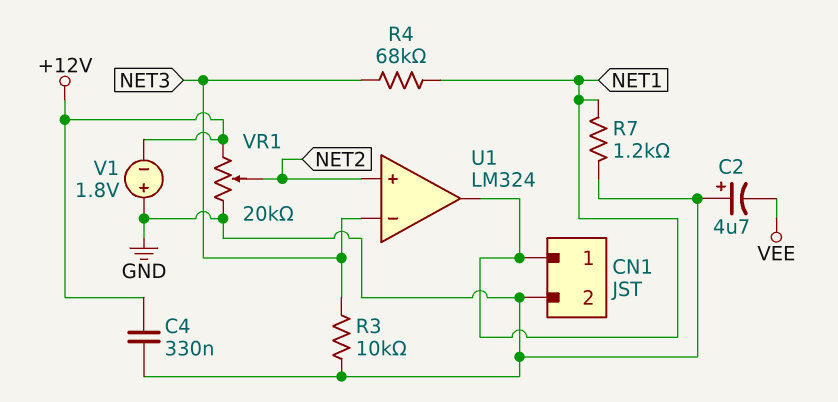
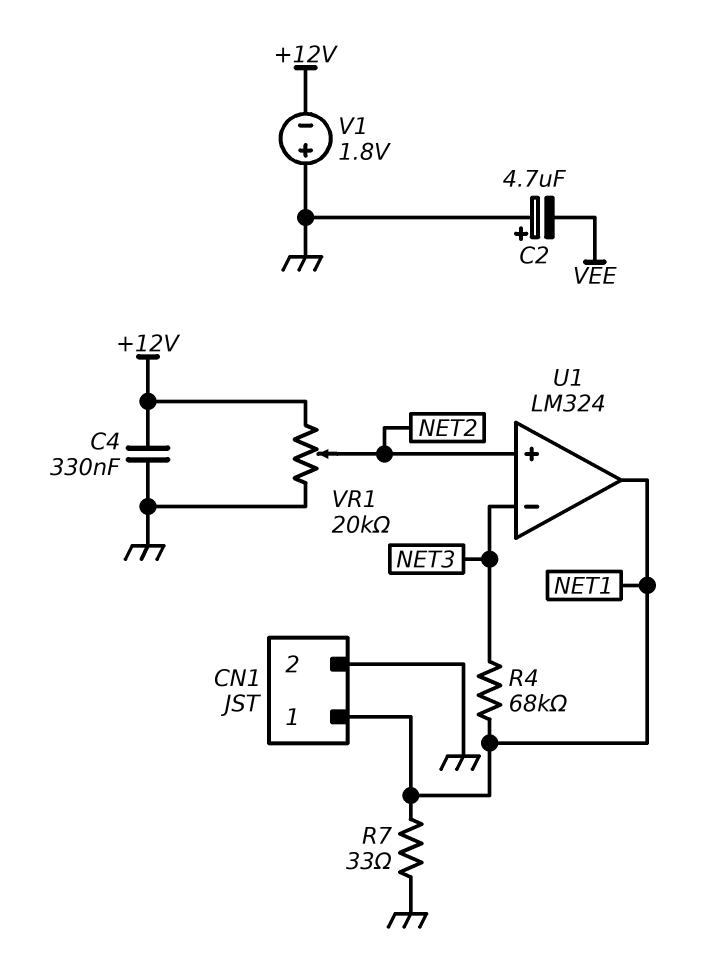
R3: 10k (GND, NET3) -> none
R7: 1.2k (GND, NET1) -> 33 (GND, NET1)

